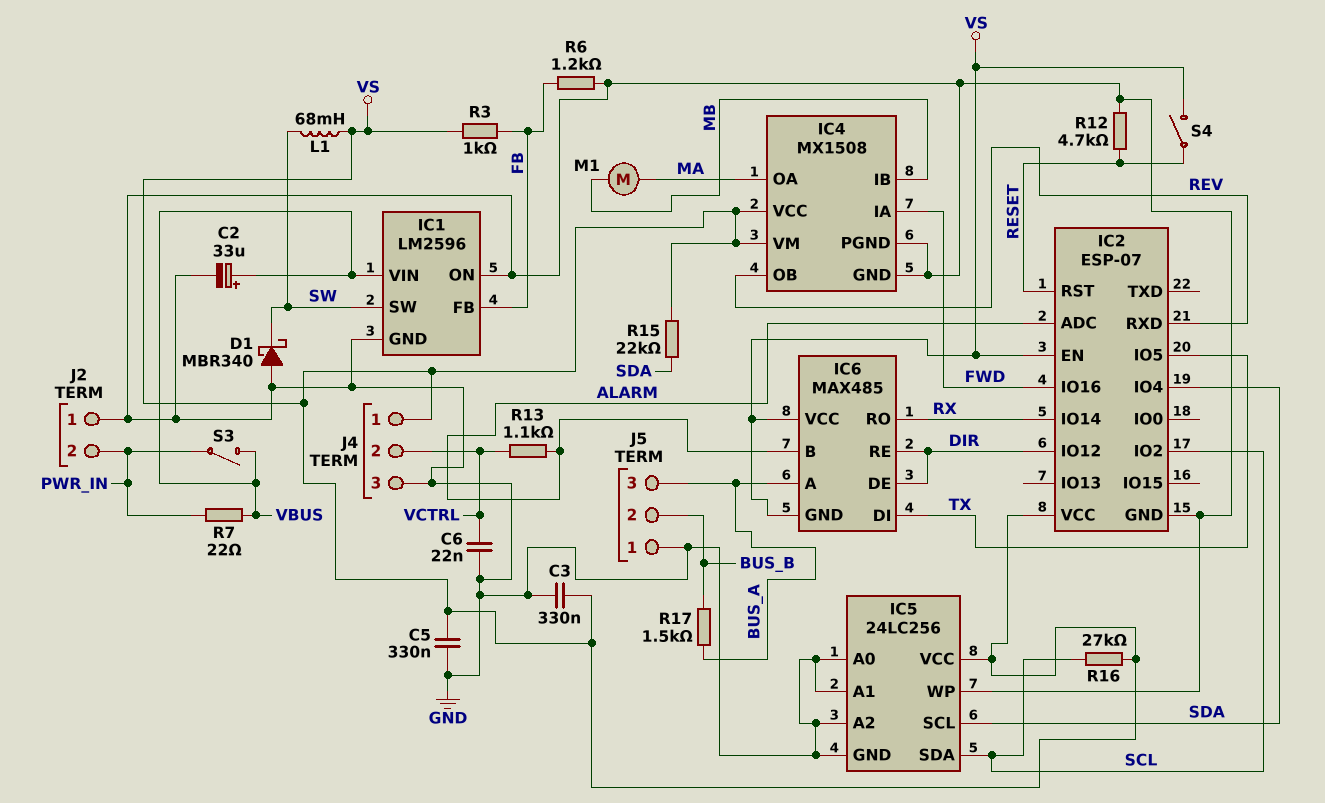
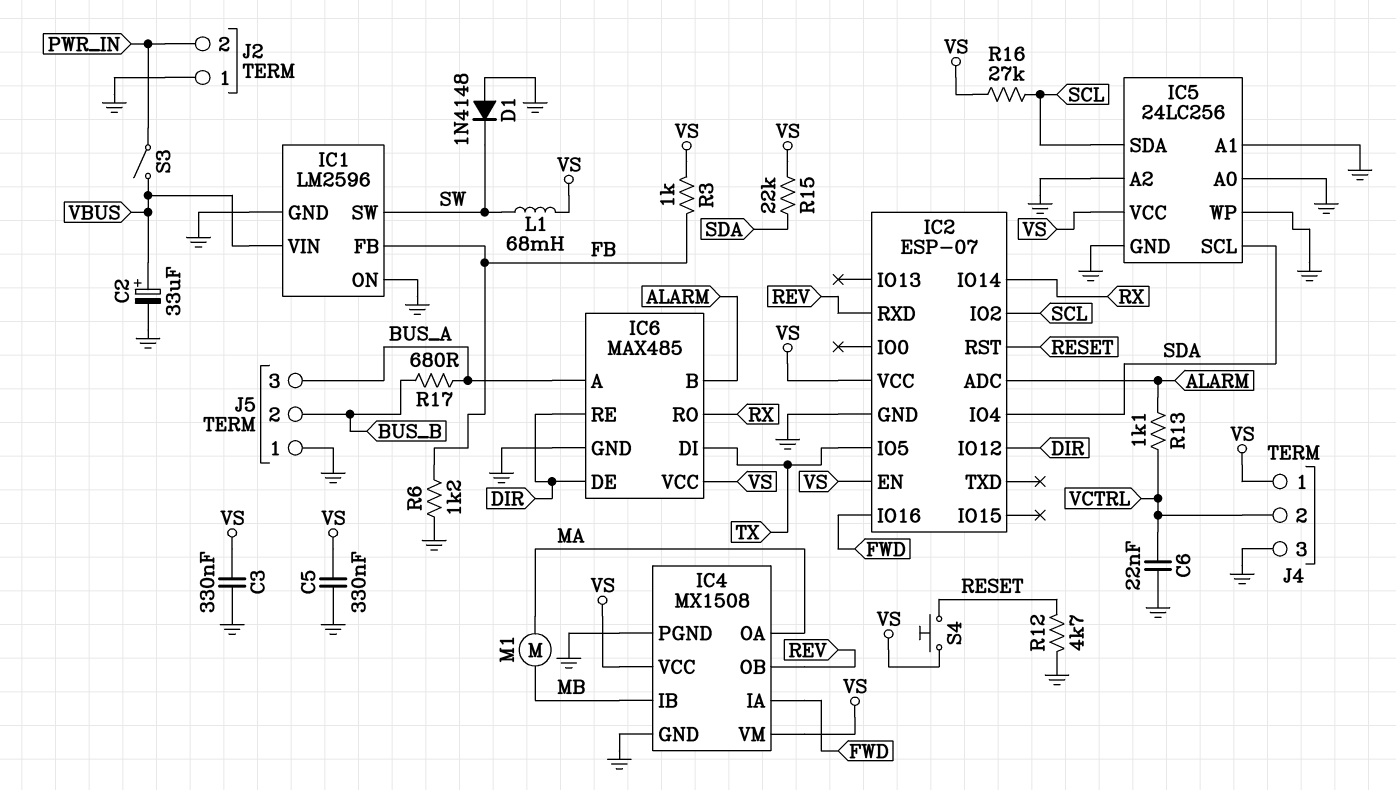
D1: schottky MBR340 (A GND, K SW) -> diode 1N4148 (A GND, K SW)
IC6 pin GND: VS -> GND
R7: 22 (PWR_IN, VBUS) -> none
R17: 1.5k (BUS_A, BUS_B) -> 680 (BUS_A, BUS_B)
S4: switch (RESET, VS) -> button (RESET, VS)

